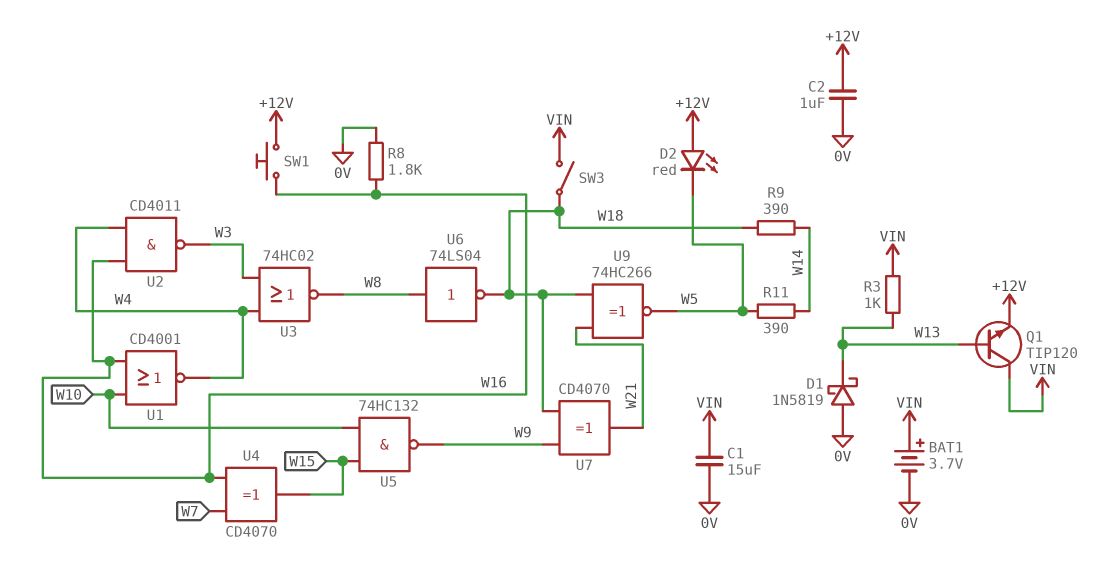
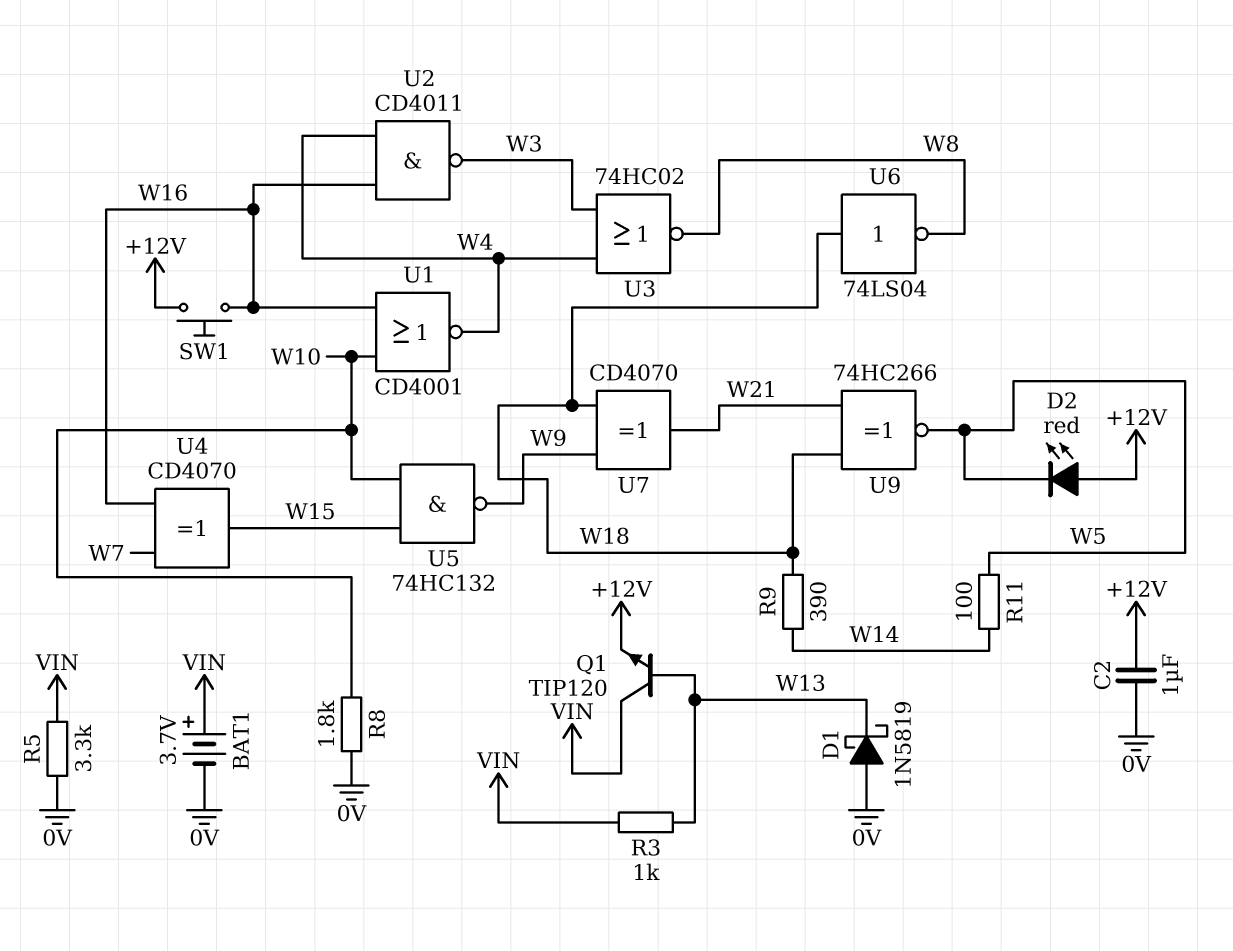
C1: 15uF (0V, VIN) -> none
R5: none -> 3.3k (0V, VIN)
R8: 1.8k (0V, W16) -> 1.8k (0V, W10)
R11: 390 (W5, W14) -> 100 (W5, W14)
SW3: switch (VIN, W18) -> none
U6: NOT 74LS04 (in W8, out W18) -> NOT 74LS04 (in W18, out W8)

